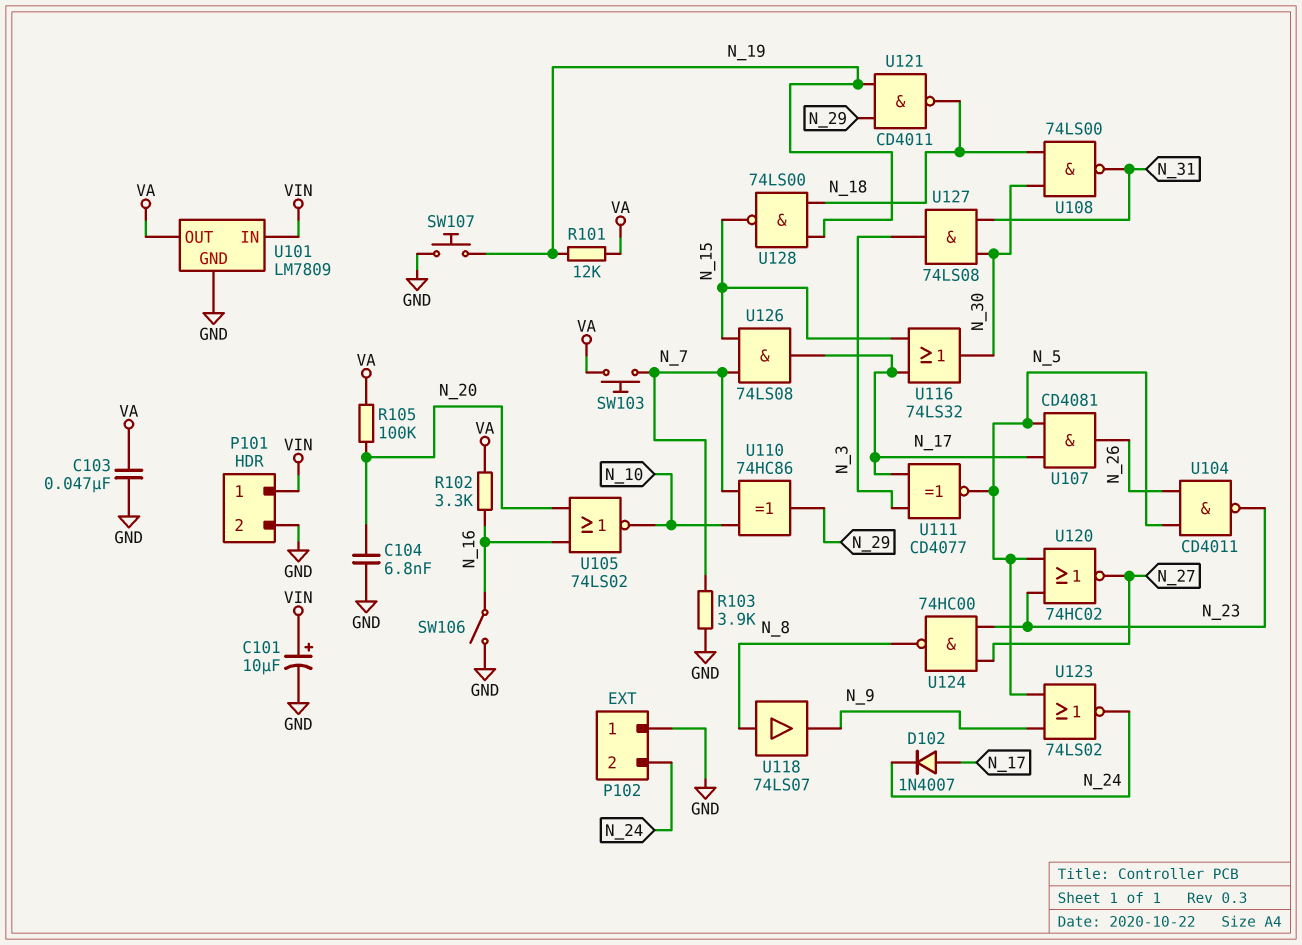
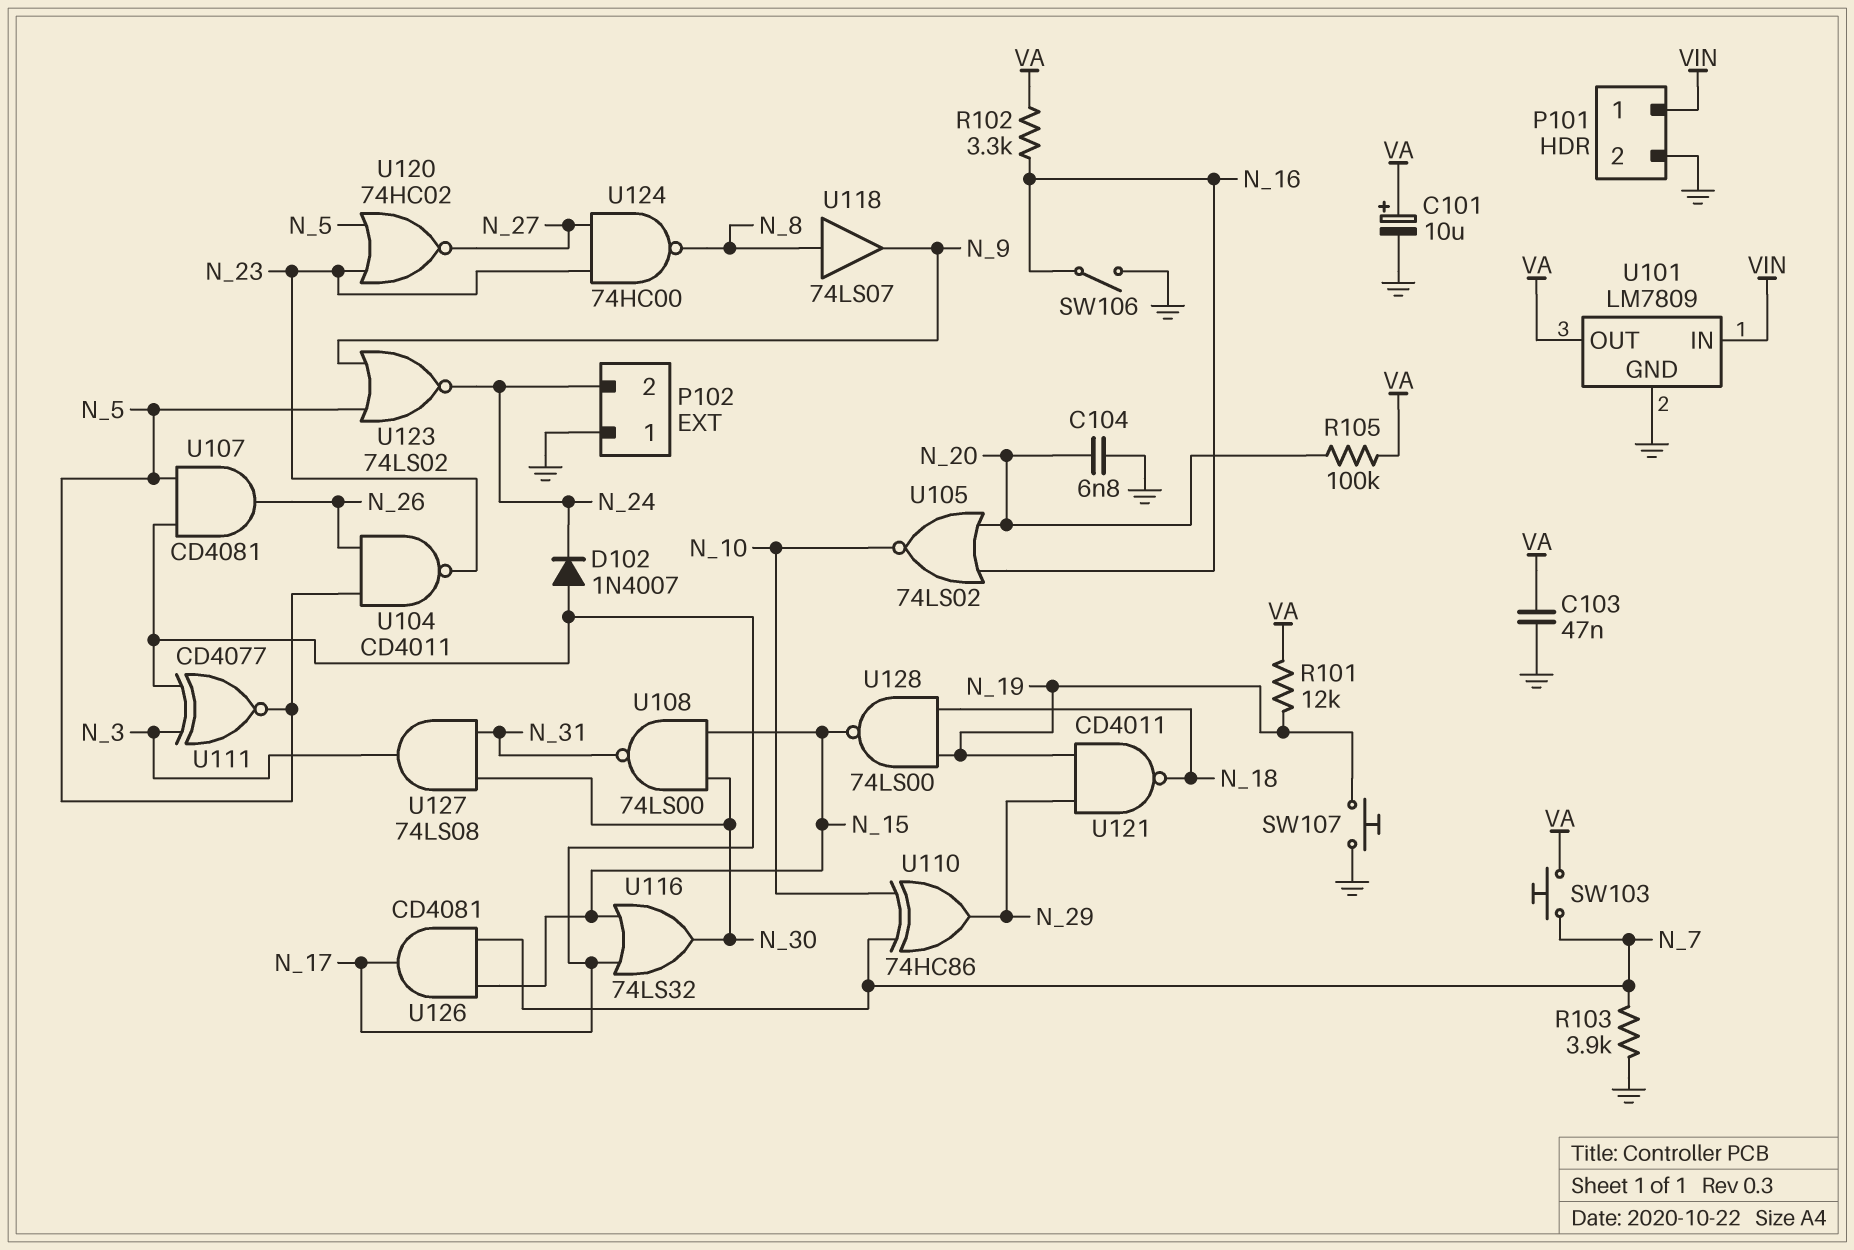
C101: 10uF (plus VIN, minus GND) -> 10uF (plus VA, minus GND)
U108: NAND 74LS00 (in N_18, in N_30, out N_31) -> NAND 74LS00 (in N_15, in N_30, out N_31)
U126: AND 74LS08 (in N_7, in N_15, out N_17) -> AND CD4081 (in N_7, in N_15, out N_17)

